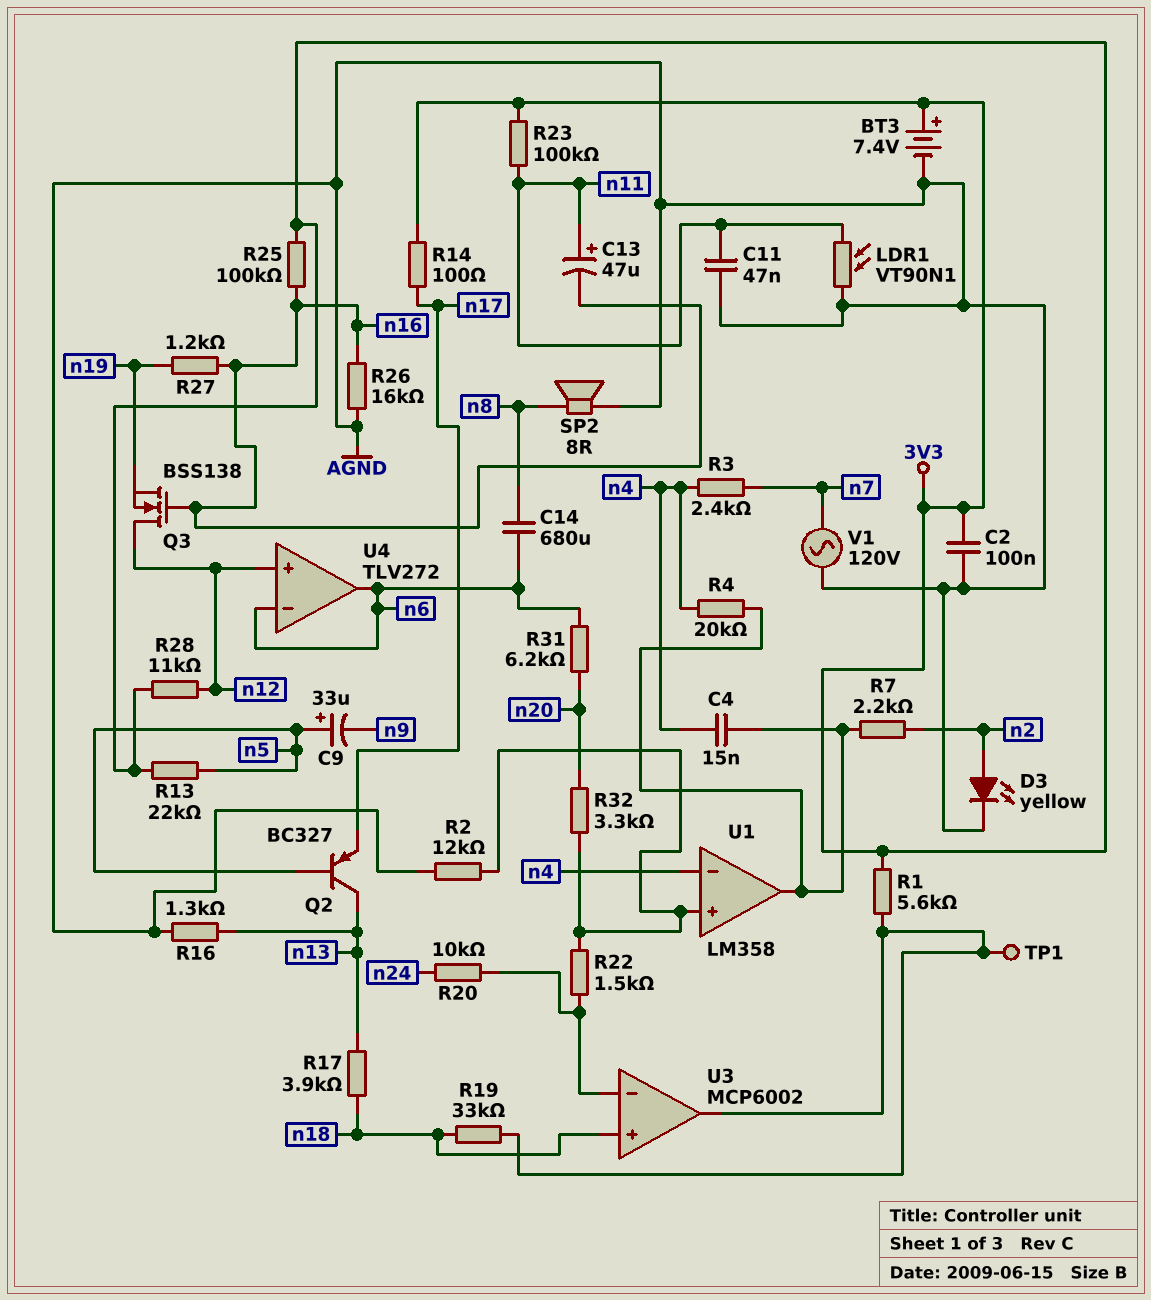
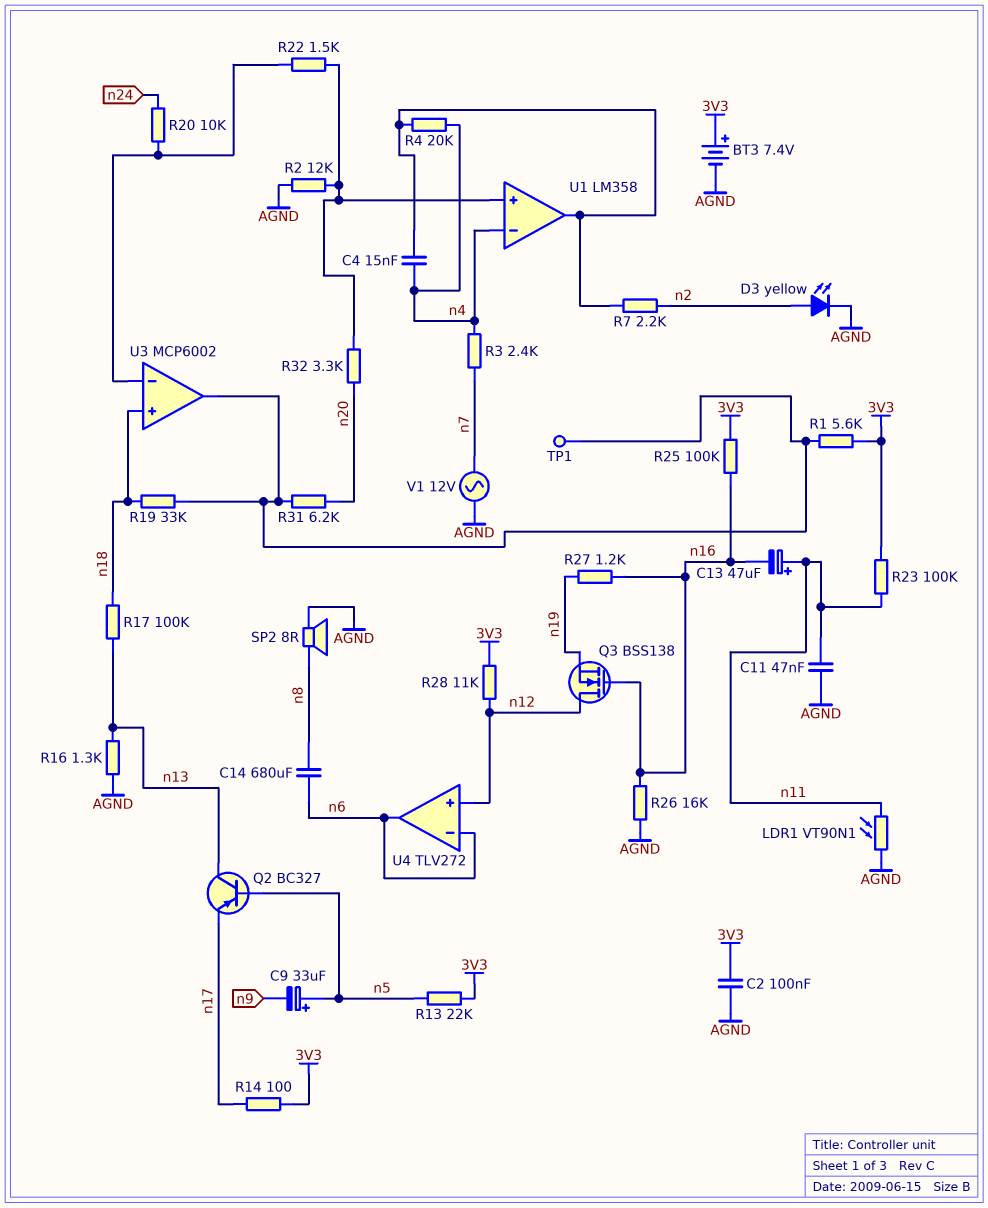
R17: 3.9k (n13, n18) -> 100k (n13, n18)
R31: 6.2k (n6, n20) -> 6.2k (U3/out, n20)
V1: AC 120V (AGND, n7) -> AC 12V (AGND, n7)

